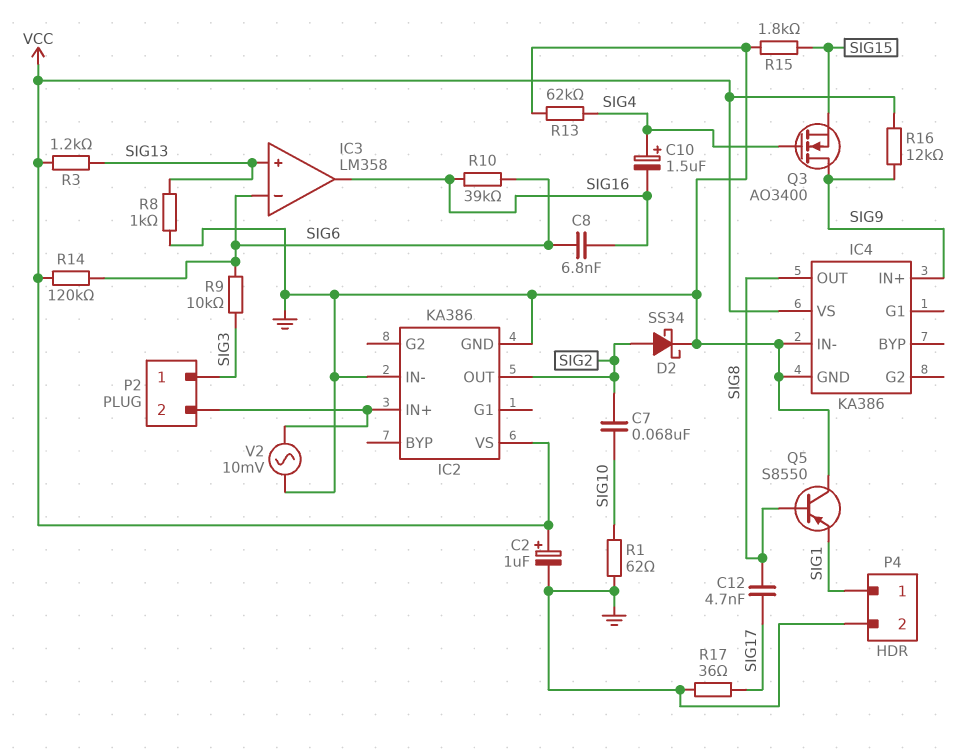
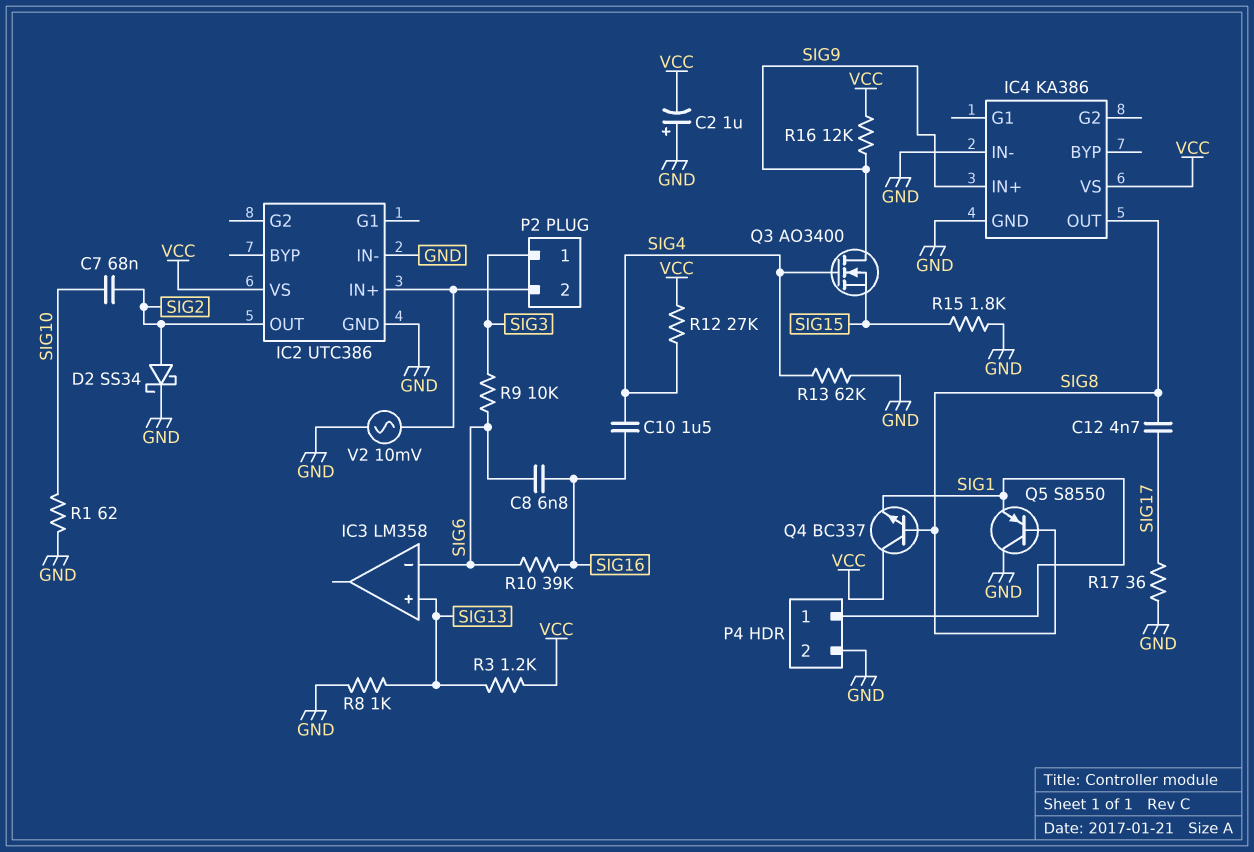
C2: 1uF (plus VCC, minus GND) -> 1uF (plus GND, minus VCC)
C10: 1.5uF (plus SIG4, minus SIG16) -> 1.5uF (SIG4, SIG16)
IC2: KA386 -> UTC386
IC3 pin out: SIG16 -> none
Q4: none -> NPN BC337 (B SIG8, C VCC, E SIG1)
R12: none -> 27k (SIG4, VCC)
R14: 120k (SIG6, VCC) -> none

